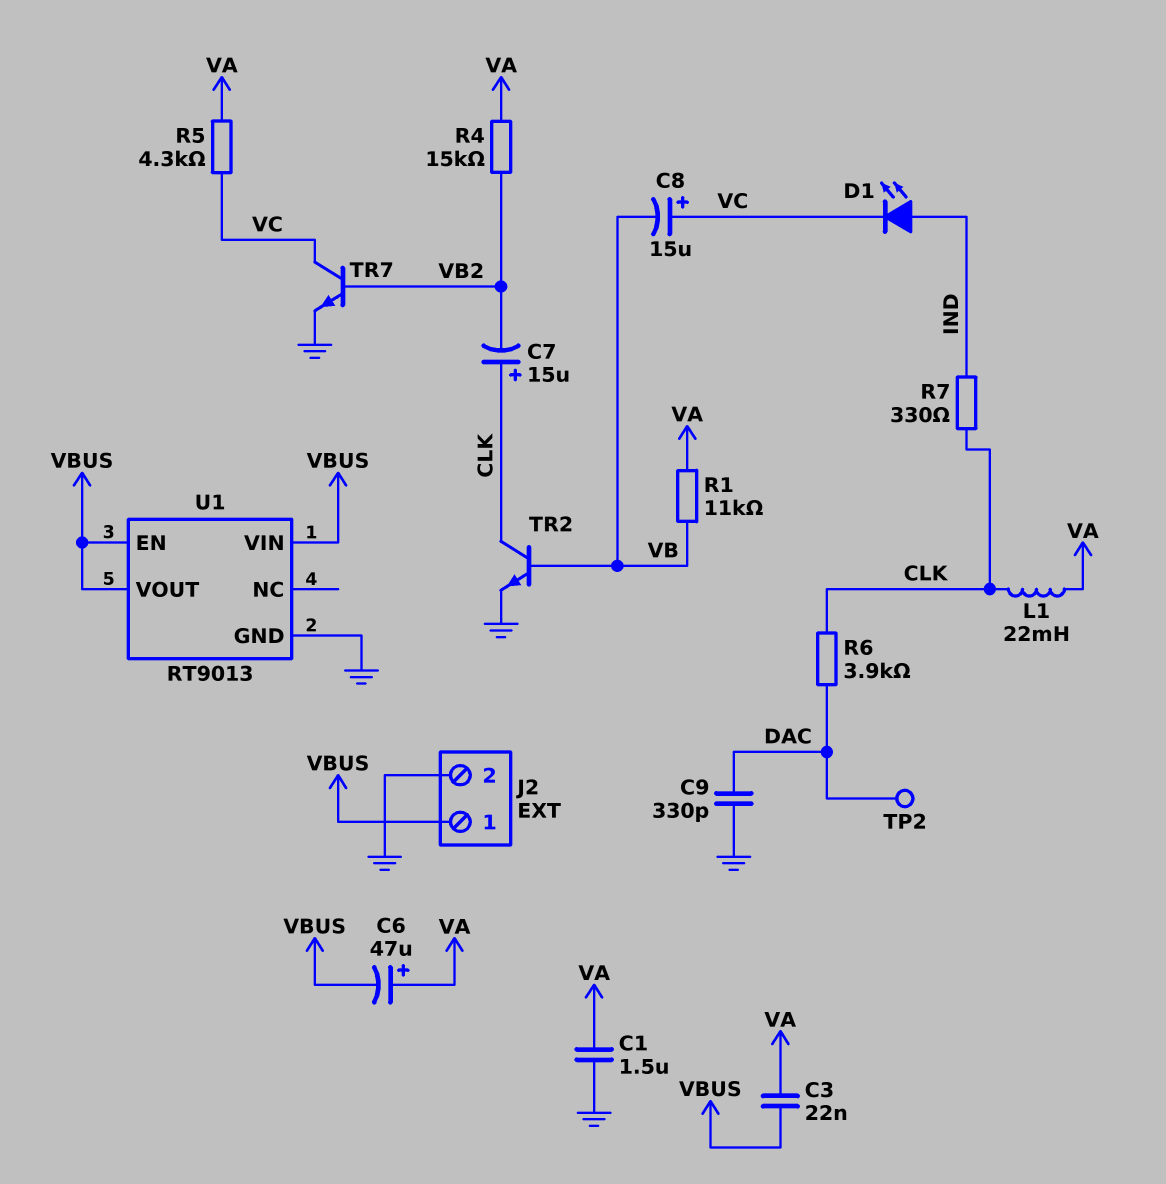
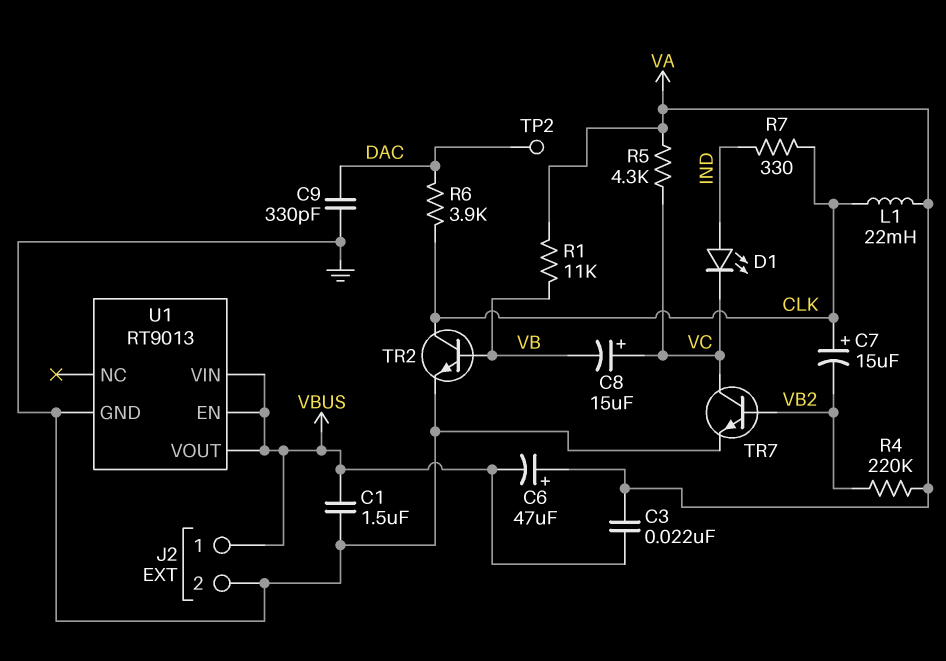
C1: 1.5uF (GND, VA) -> 1.5uF (GND, VBUS)
R4: 15k (VA, VB2) -> 220k (VA, VB2)

